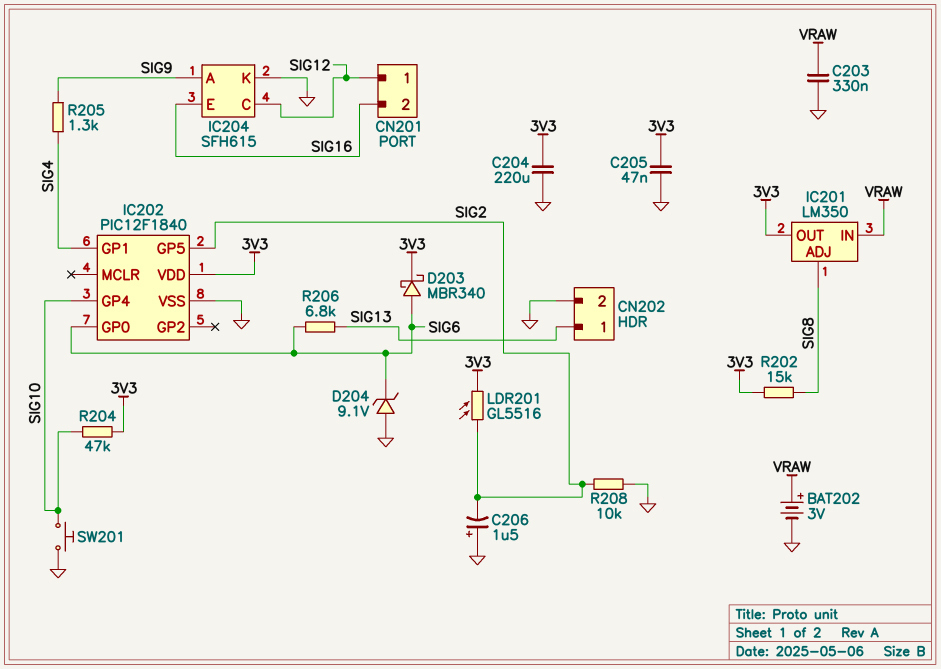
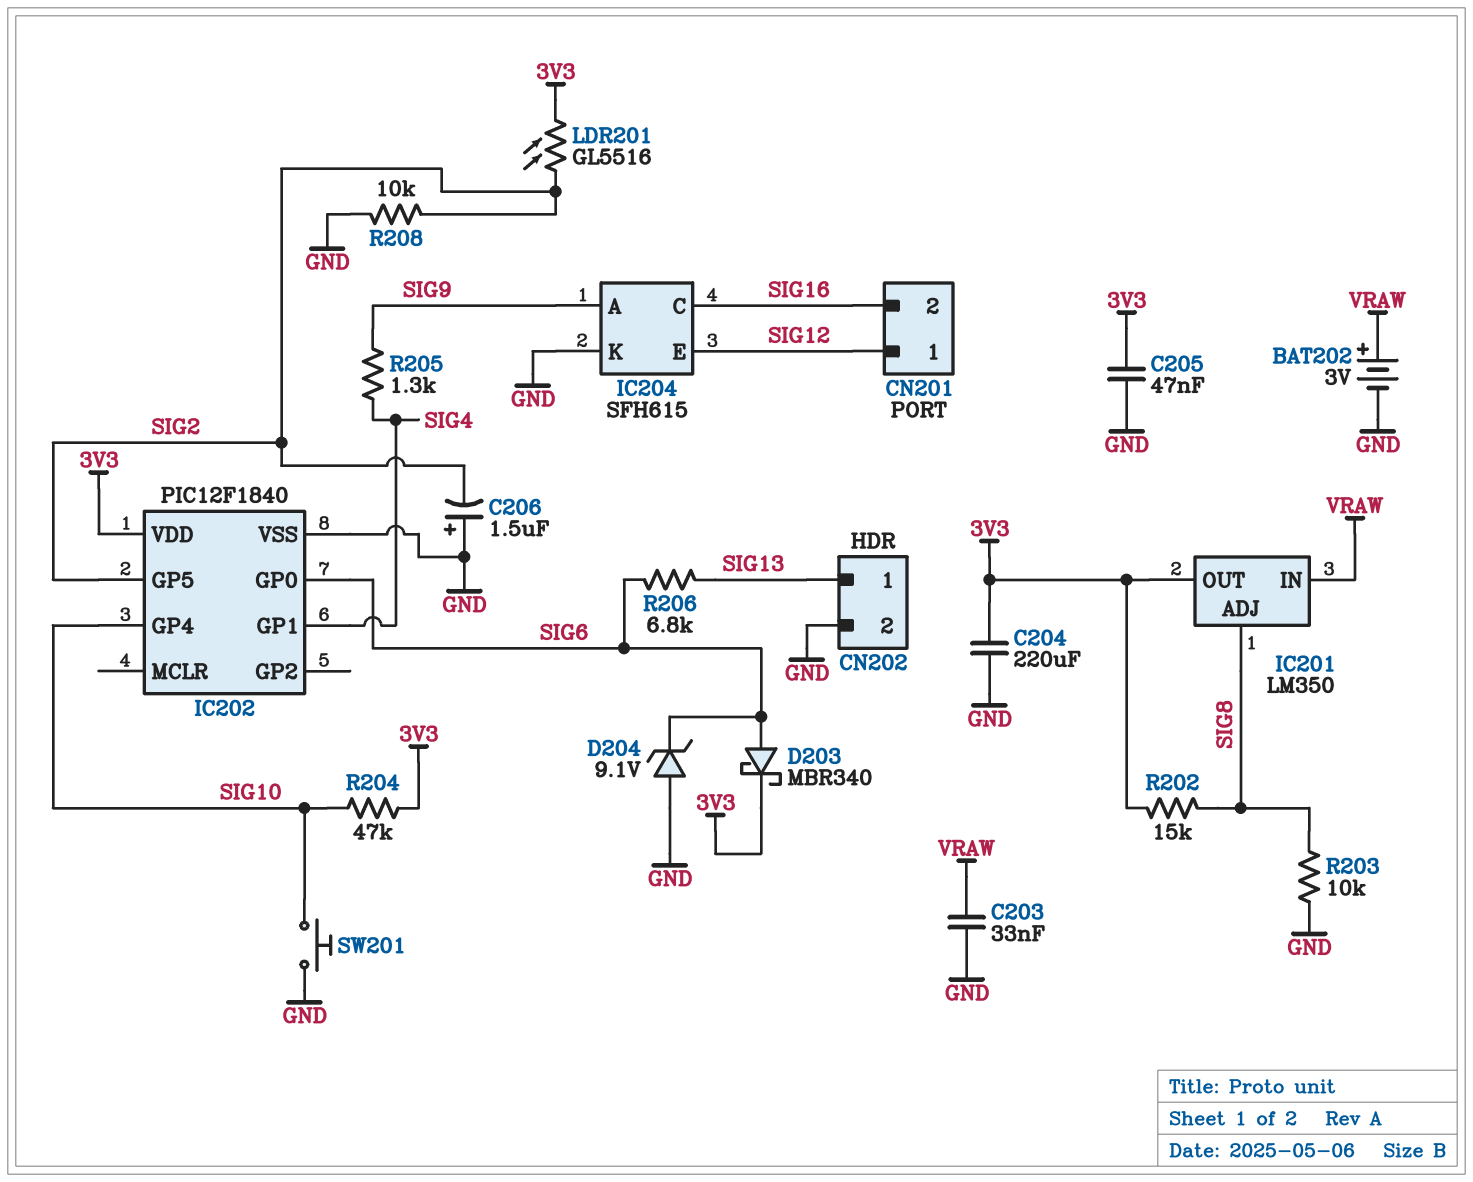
C203: 330nF (GND, VRAW) -> 33nF (GND, VRAW)
IC204 pin C: SIG12 -> SIG16
IC204 pin E: SIG16 -> SIG12
R203: none -> 10k (GND, SIG8)

